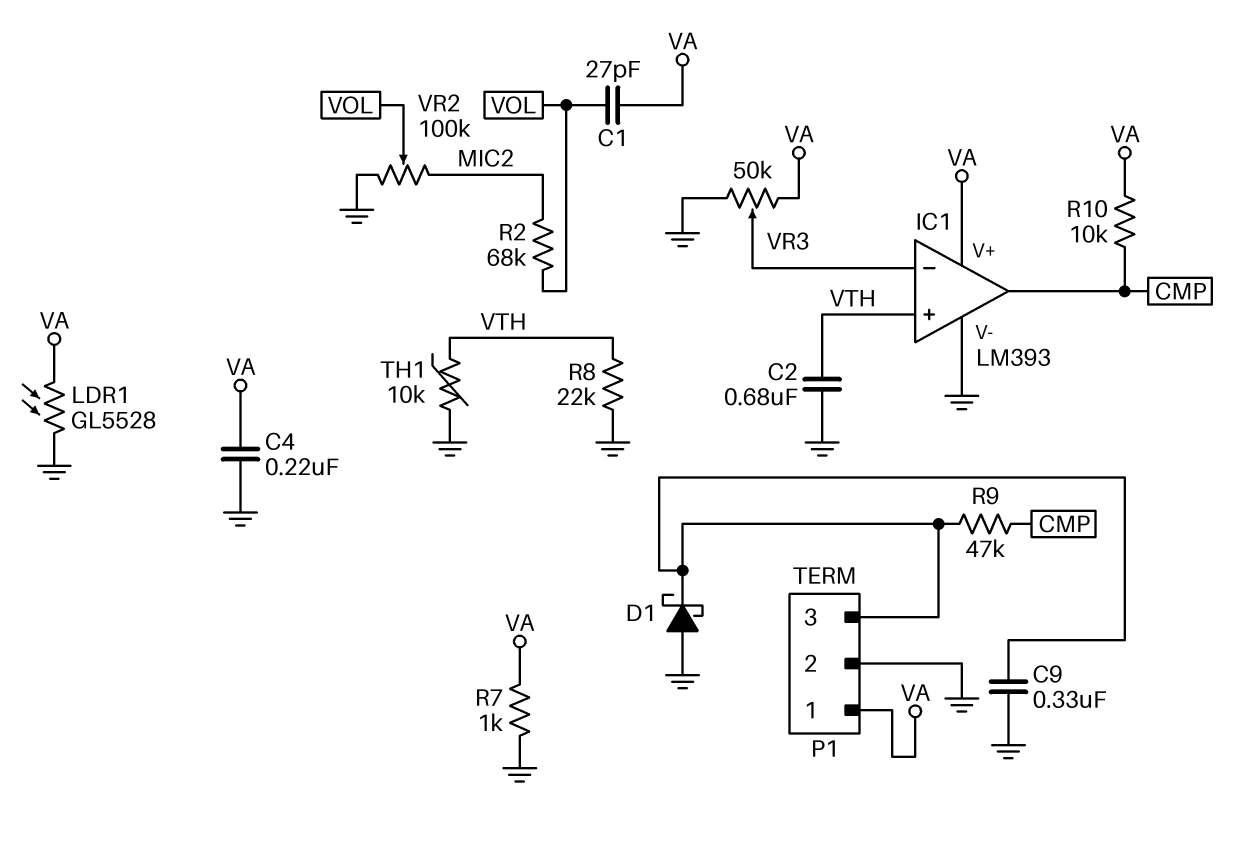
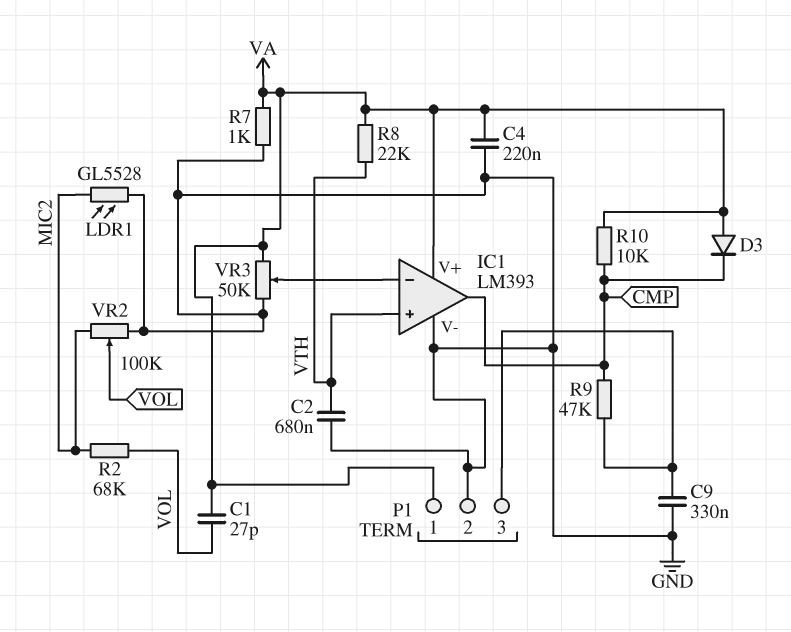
D1: schottky (A GND, K P1/3) -> none
D3: none -> diode (A VA, K CMP)
LDR1: GL5528 (GND, VA) -> GL5528 (GND, MIC2)
R8: 22k (GND, VTH) -> 22k (VA, VTH)
TH1: 10k (GND, VTH) -> none

